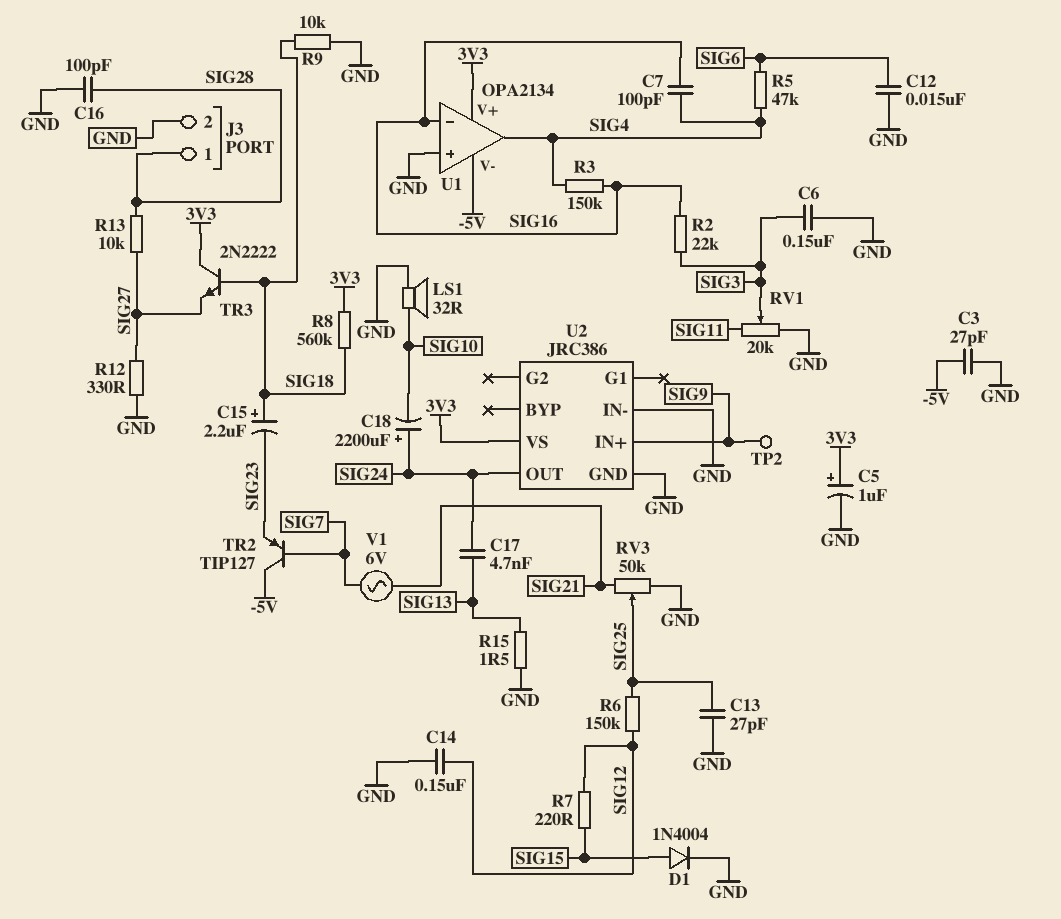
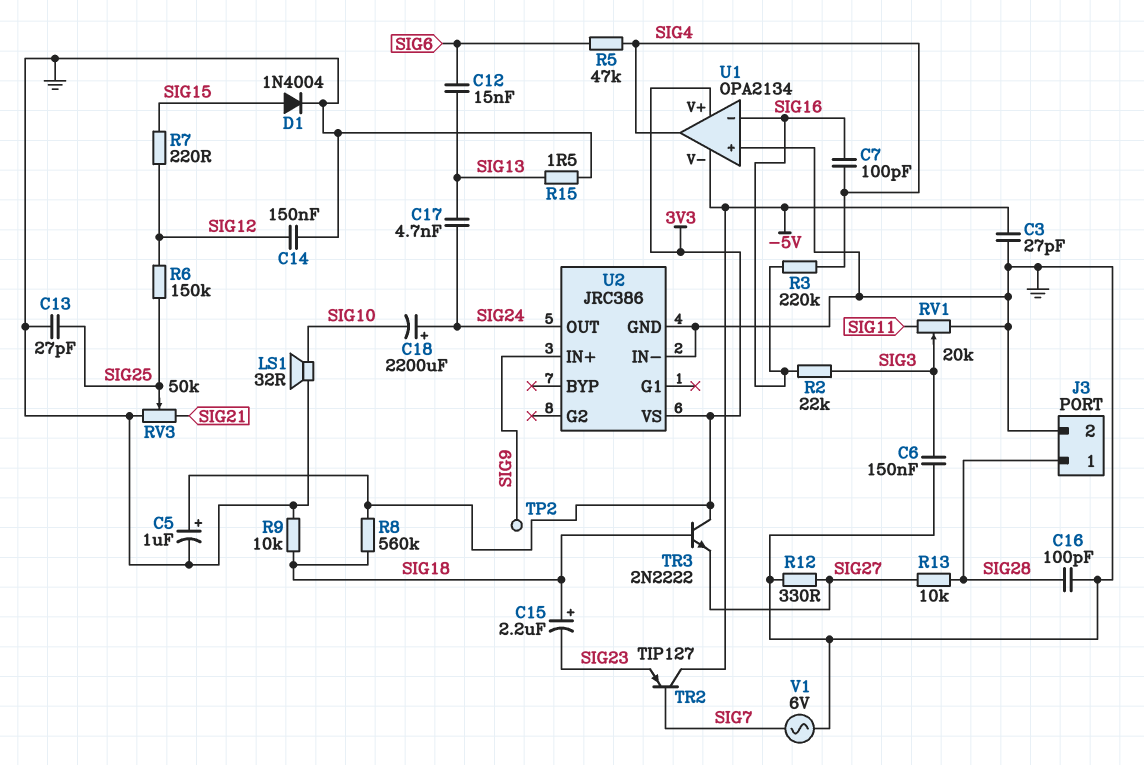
C12: 15nF (GND, SIG6) -> 15nF (SIG6, SIG13)
R3: 150k (SIG4, SIG16) -> 220k (SIG4, SIG16)
V1: AC 6V (SIG7, SIG21) -> AC 6V (GND, SIG7)

